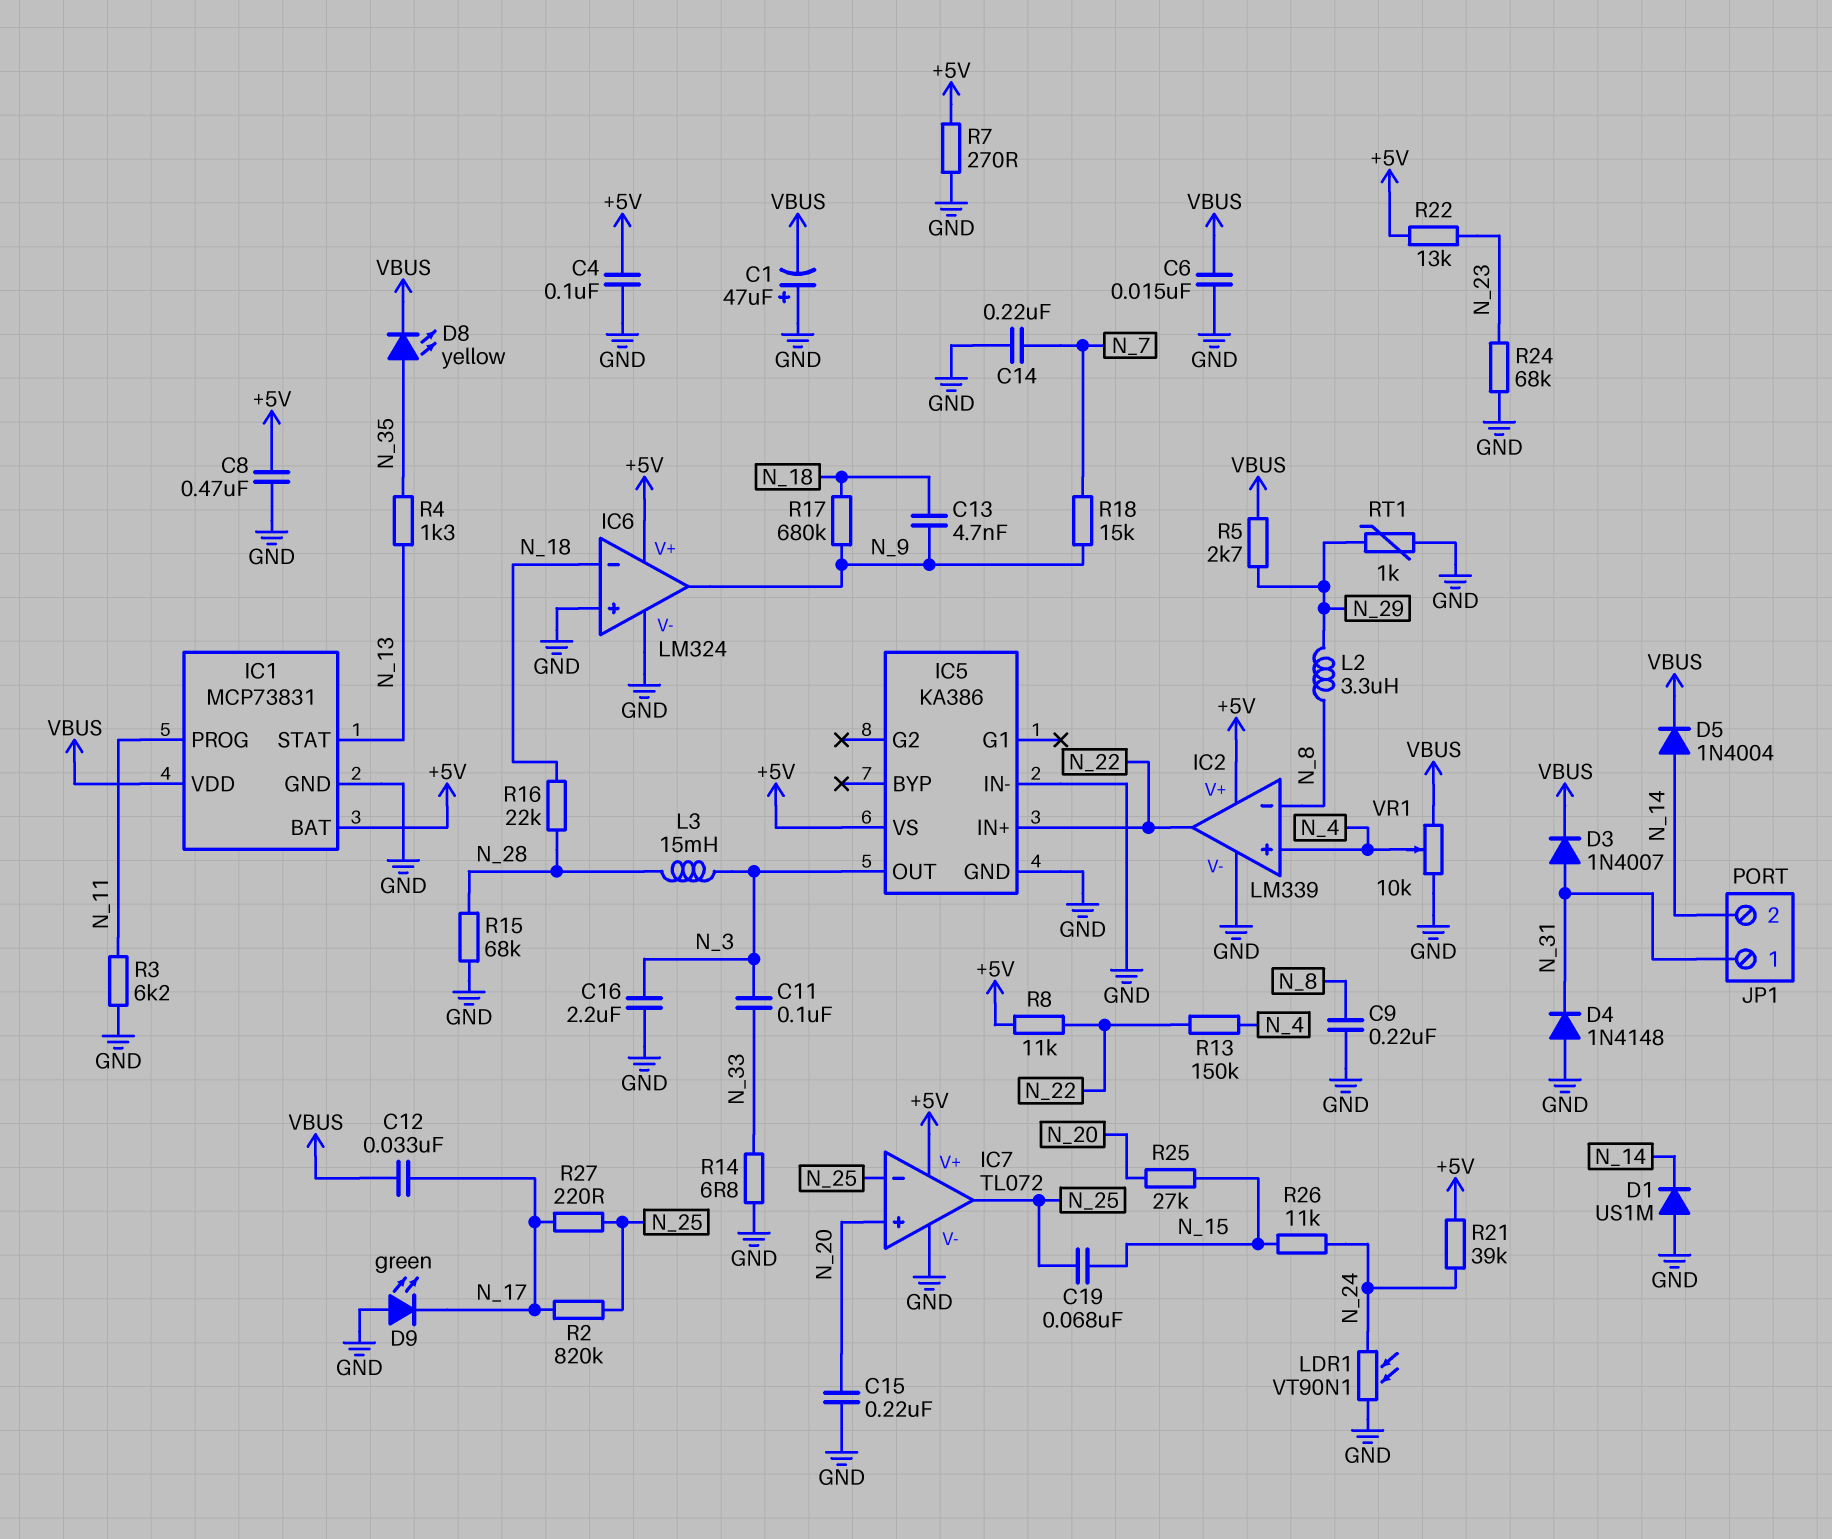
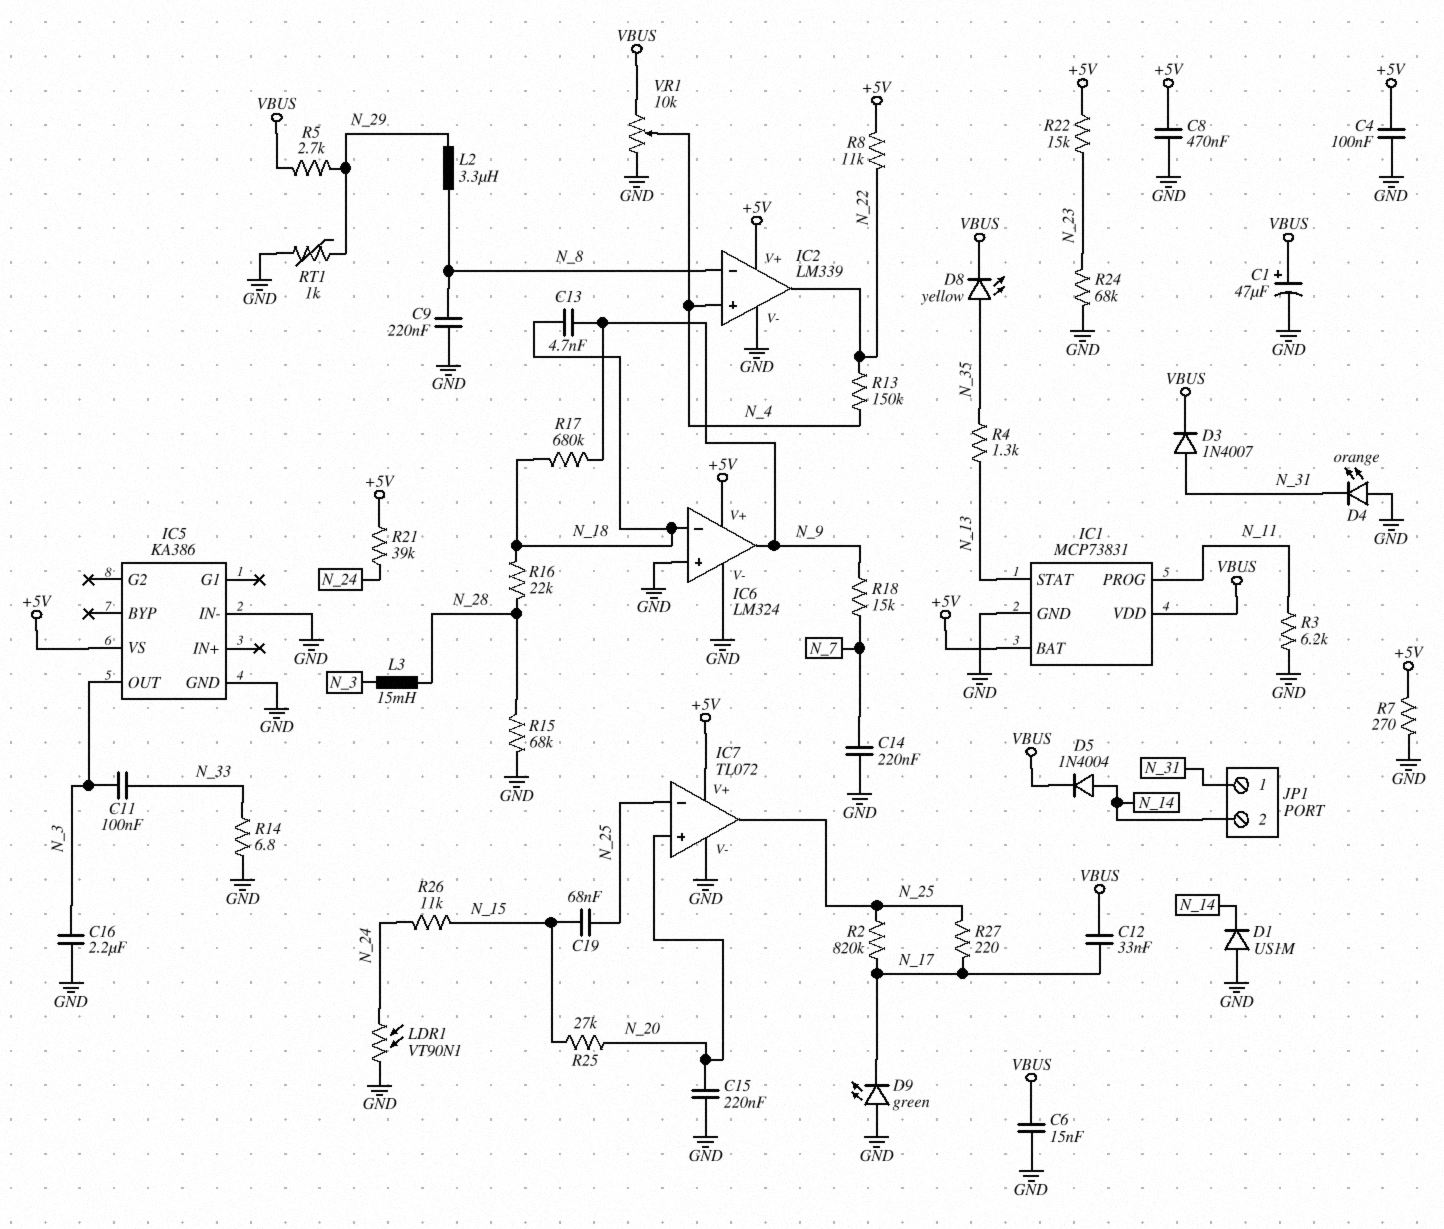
C1: 47uF (plus GND, minus VBUS) -> 47uF (plus VBUS, minus GND)
D4: diode 1N4148 (A GND, K N_31) -> LED orange (A GND, K N_31)
IC5 pin IN+: N_22 -> none
R22: 13k (+5V, N_23) -> 15k (+5V, N_23)

